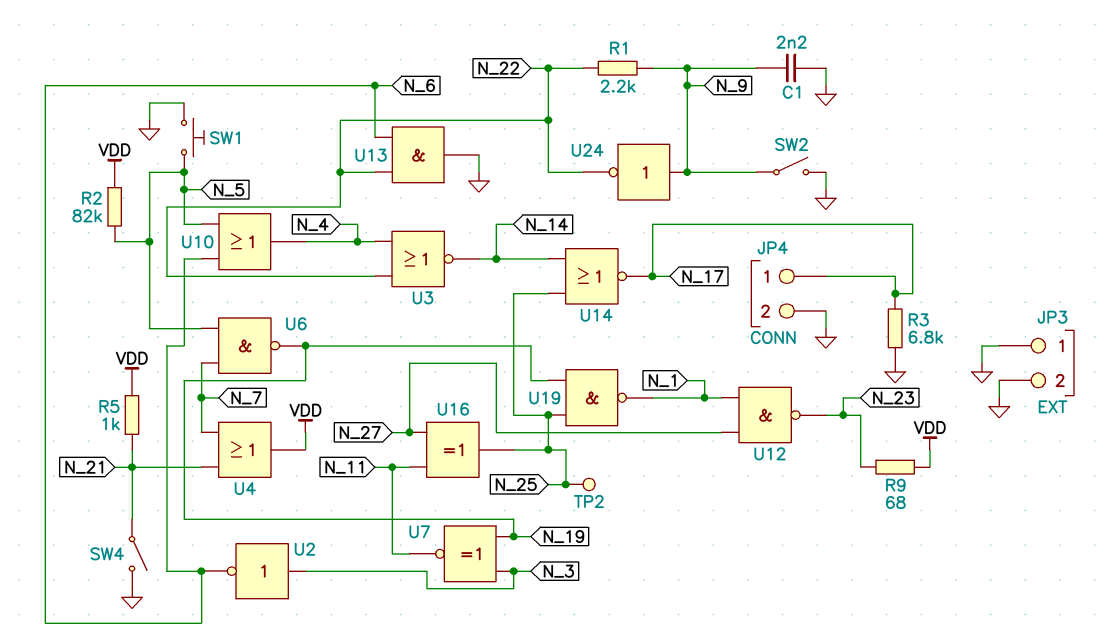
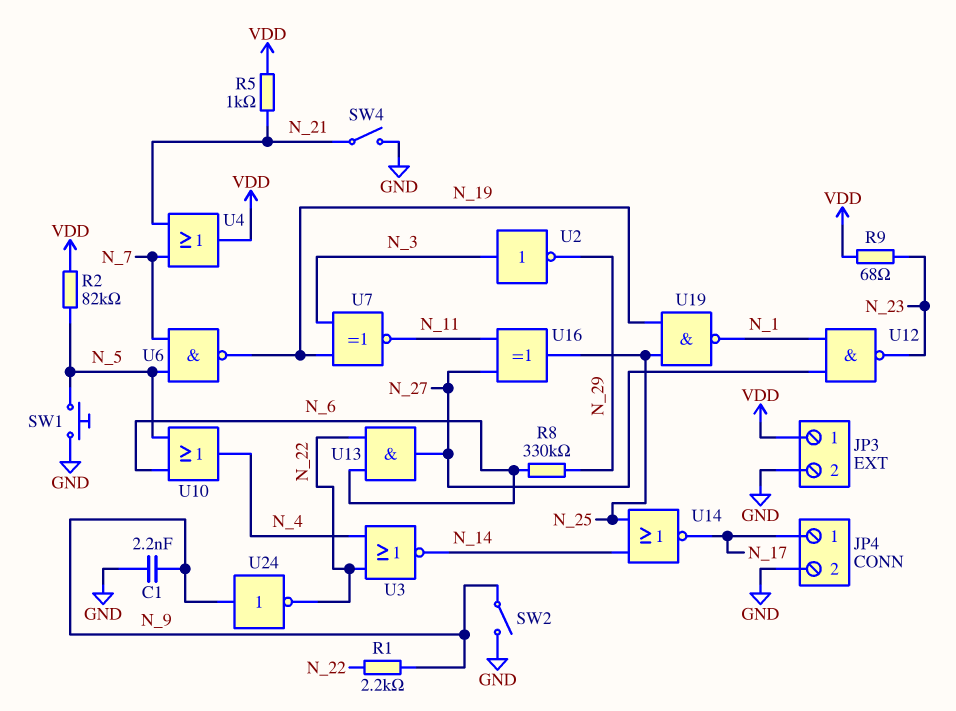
JP3 pin 1: GND -> VDD
R3: 6.8k (GND, N_17) -> none
R8: none -> 330k (N_6, N_29)
TP2: test point (N_25) -> none
U2: NOT (in N_3, out N_6) -> NOT (in N_3, out N_29)
U13: AND (in N_6, in N_22, out GND) -> AND (in N_6, in N_22, out N_27)

